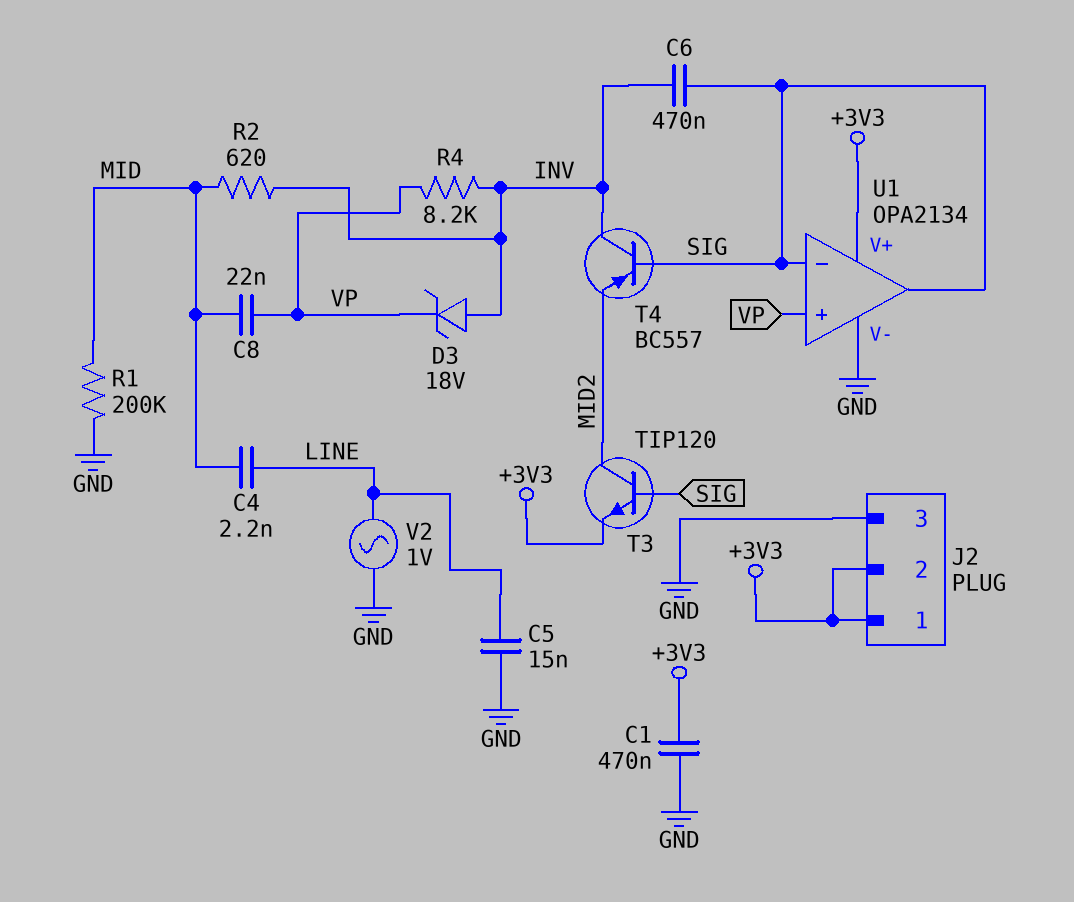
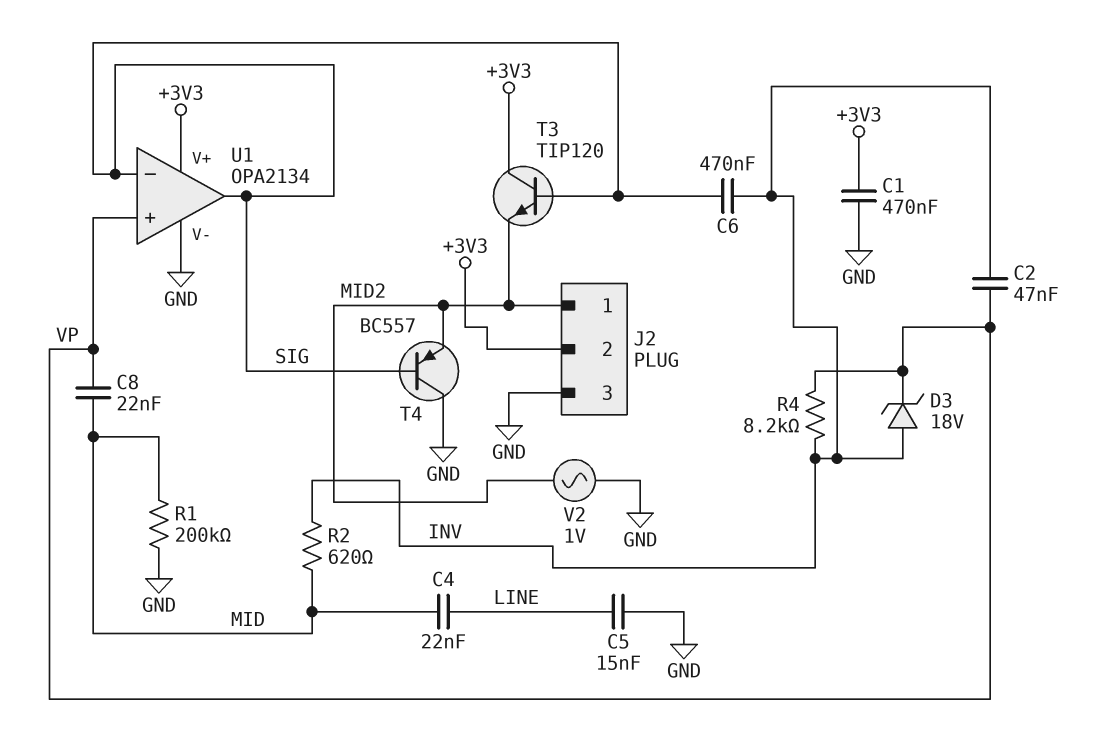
C2: none -> 47nF (INV, VP)
C4: 2.2nF (LINE, MID) -> 22nF (LINE, MID)
J2 pin 1: +3V3 -> MID2
T3: NPN TIP120 (B SIG, C MID2, E +3V3) -> NPN TIP120 (B SIG, C +3V3, E MID2)
T4: PNP BC557 (B SIG, C INV, E MID2) -> PNP BC557 (B SIG, C GND, E MID2)
V2: AC 1V (GND, LINE) -> AC 1V (GND, MID2)

